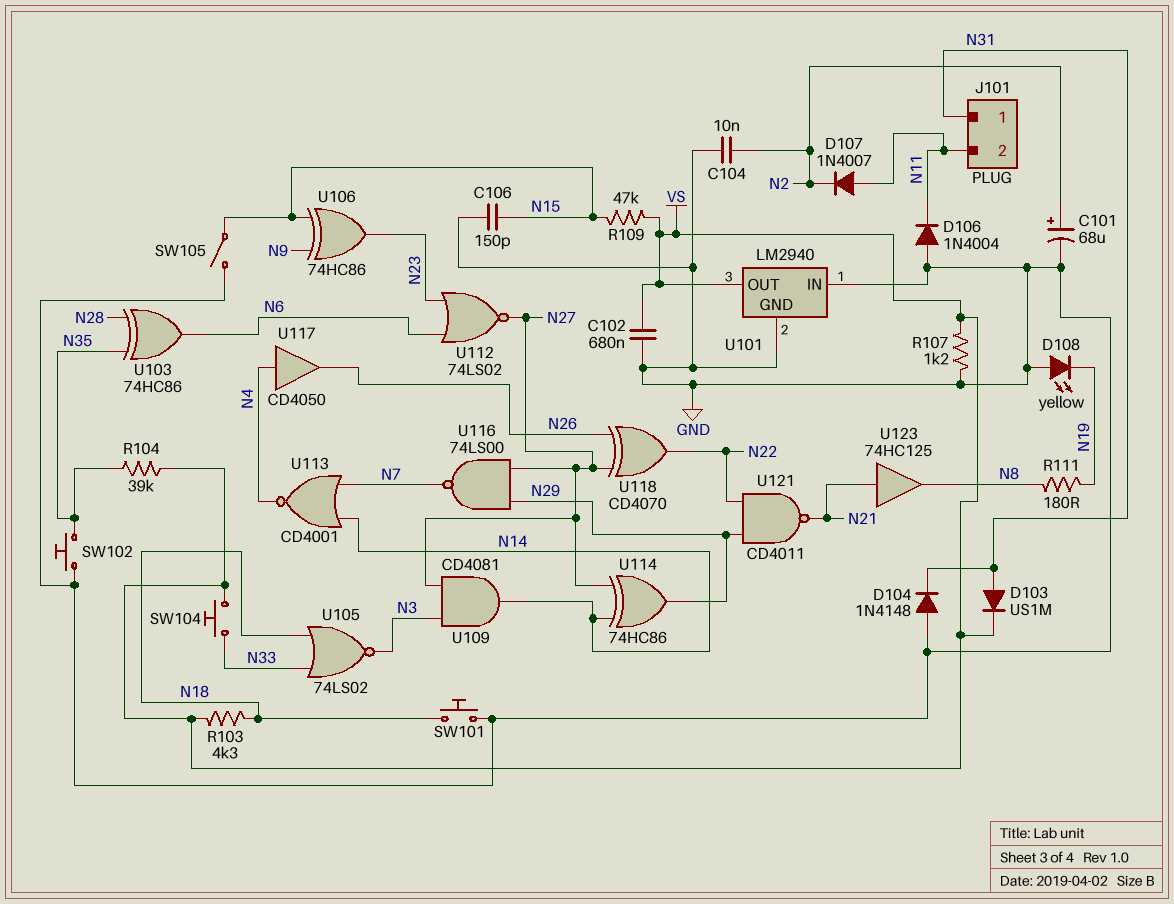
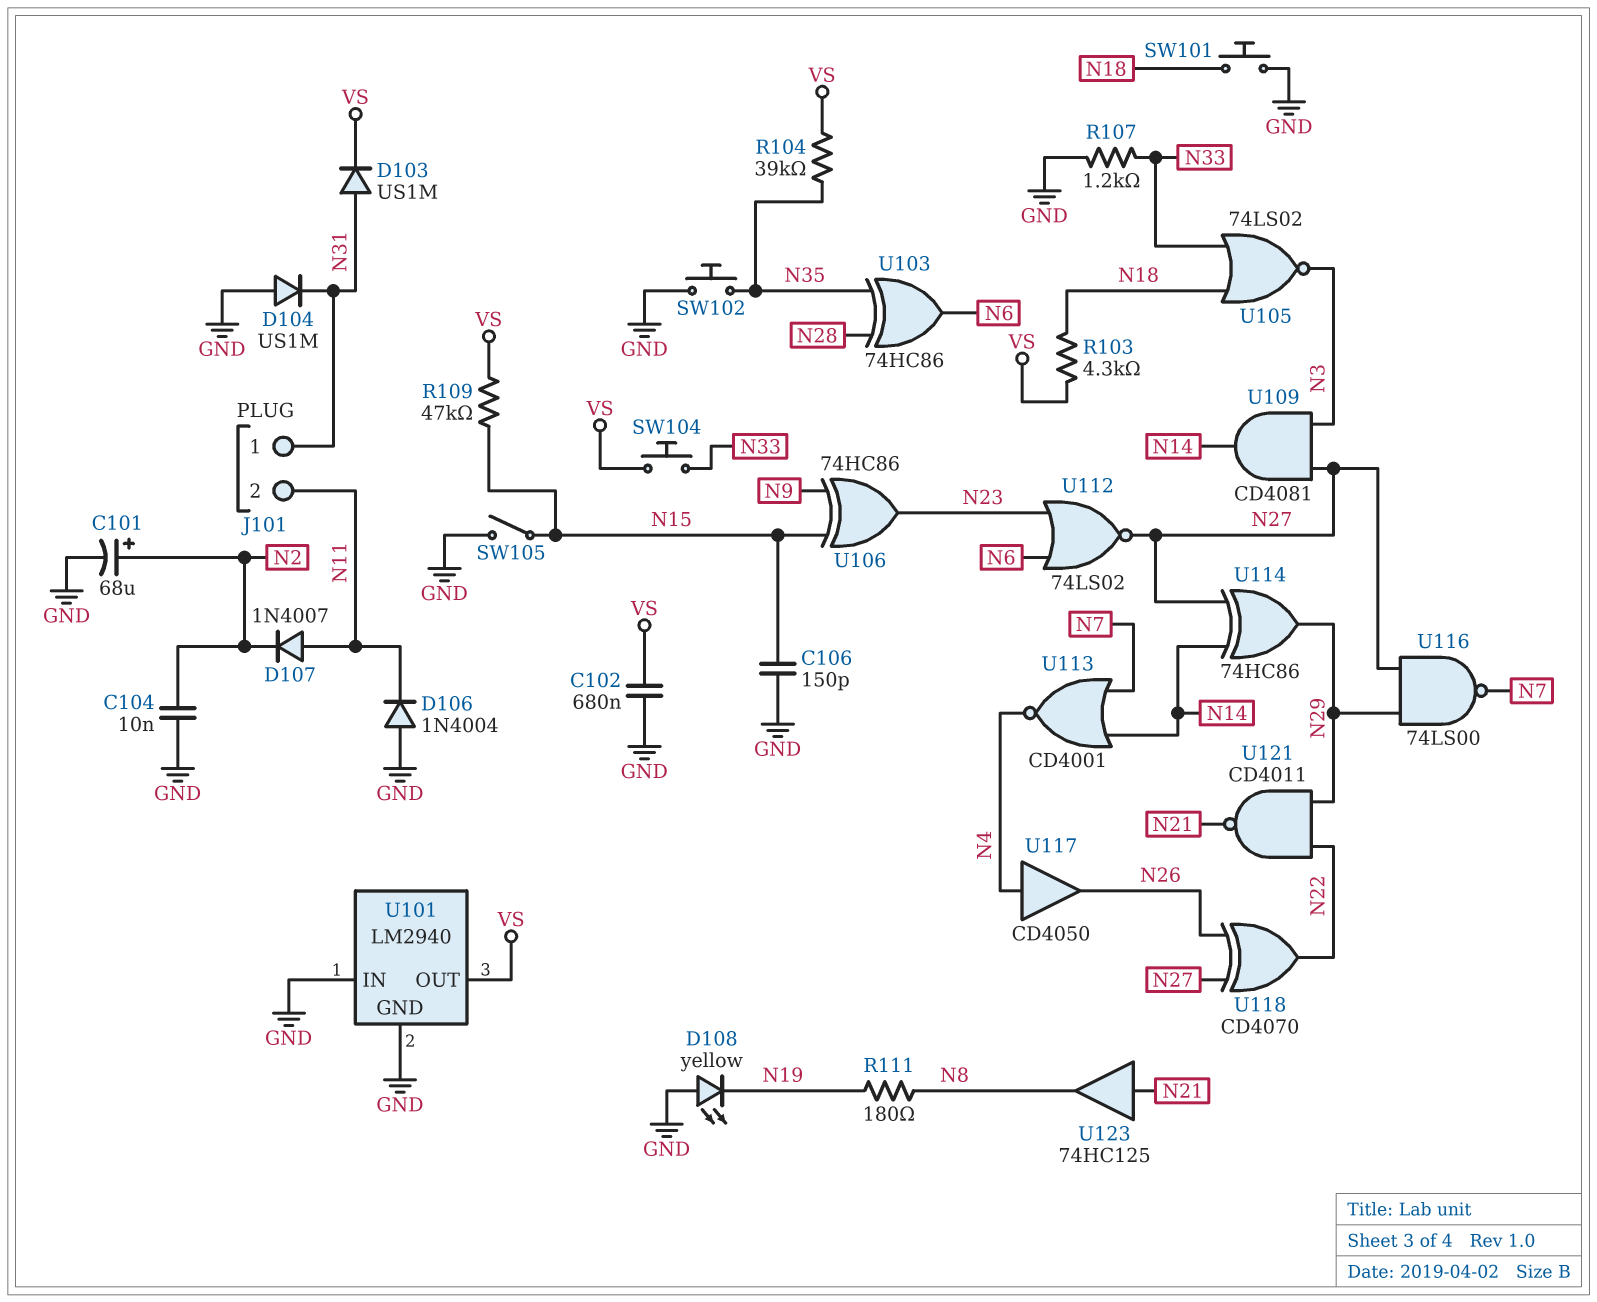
D104: diode 1N4148 (A GND, K N31) -> diode US1M (A GND, K N31)
R107: 1.2k (GND, VS) -> 1.2k (GND, N33)

